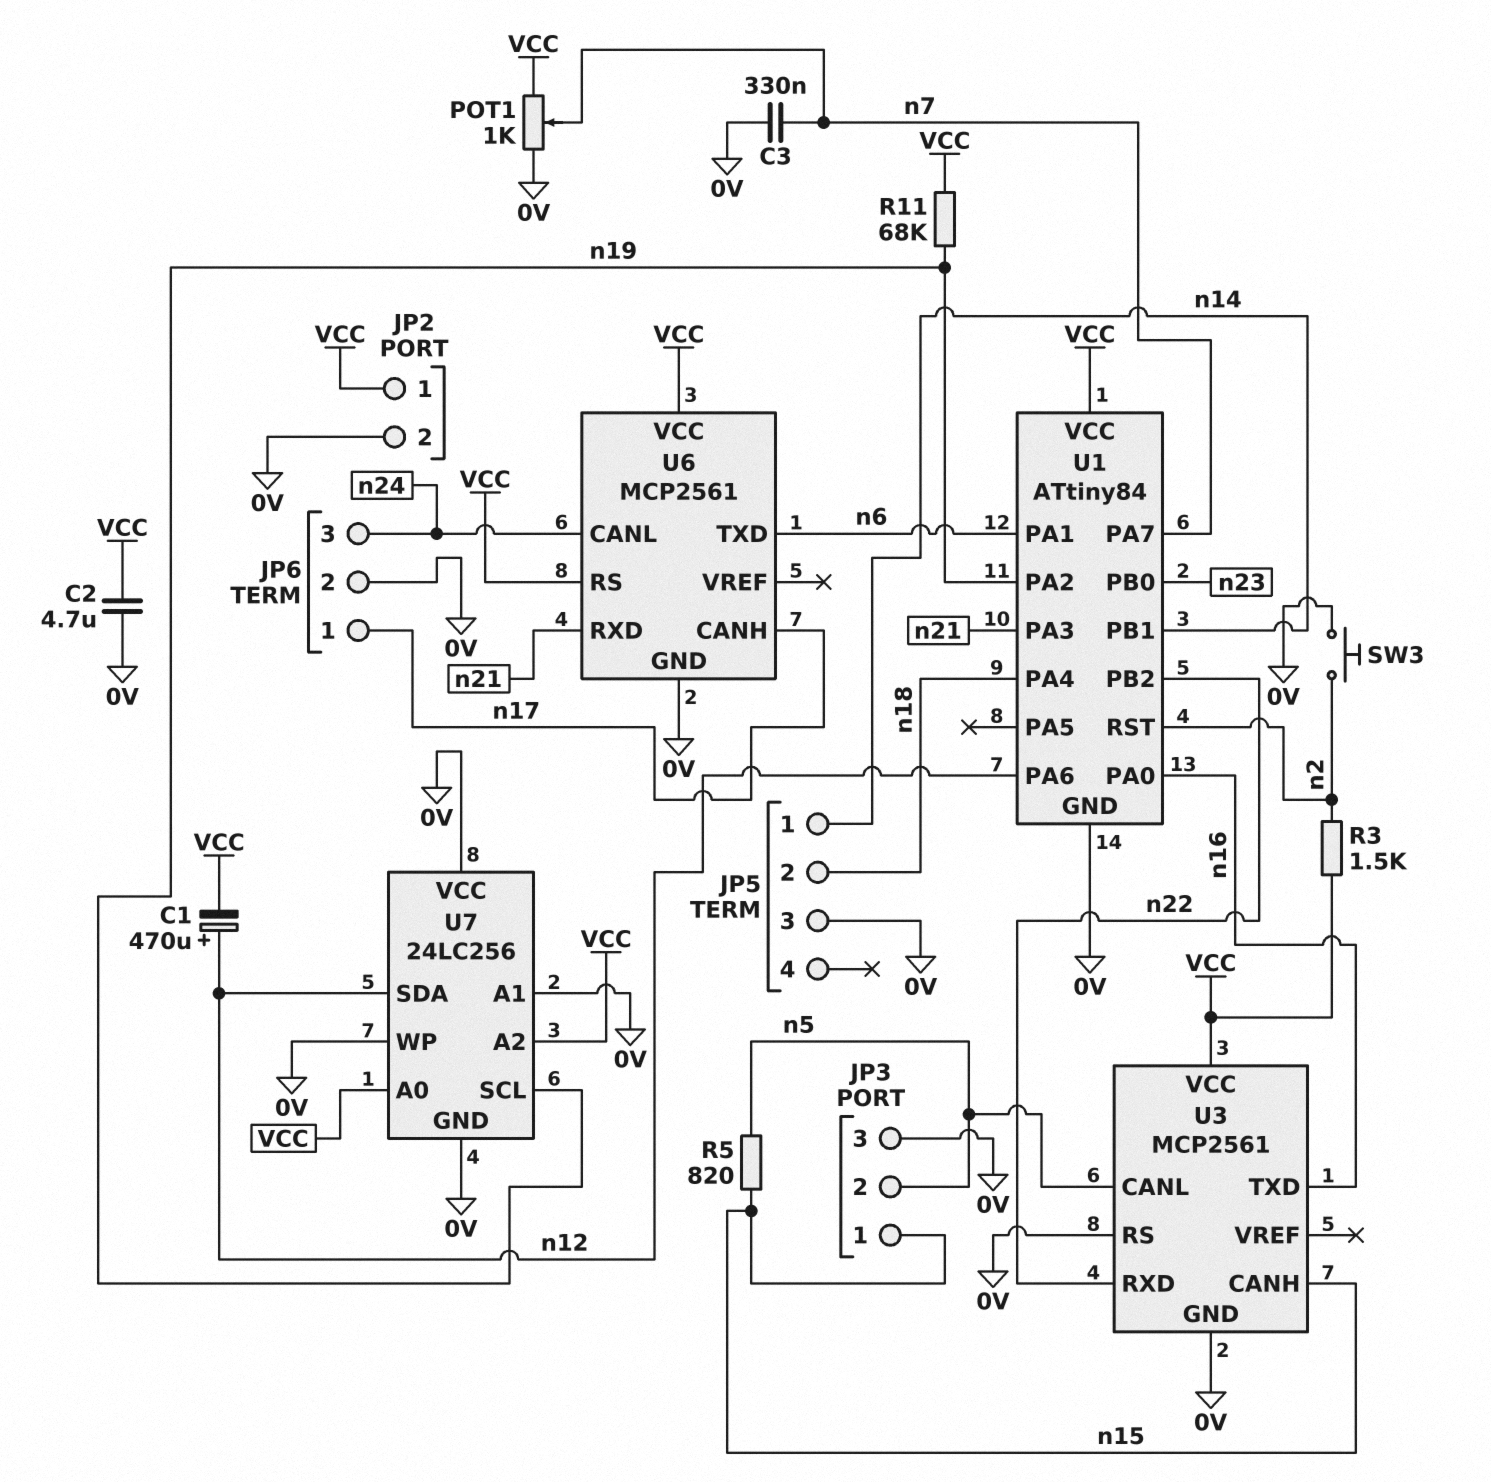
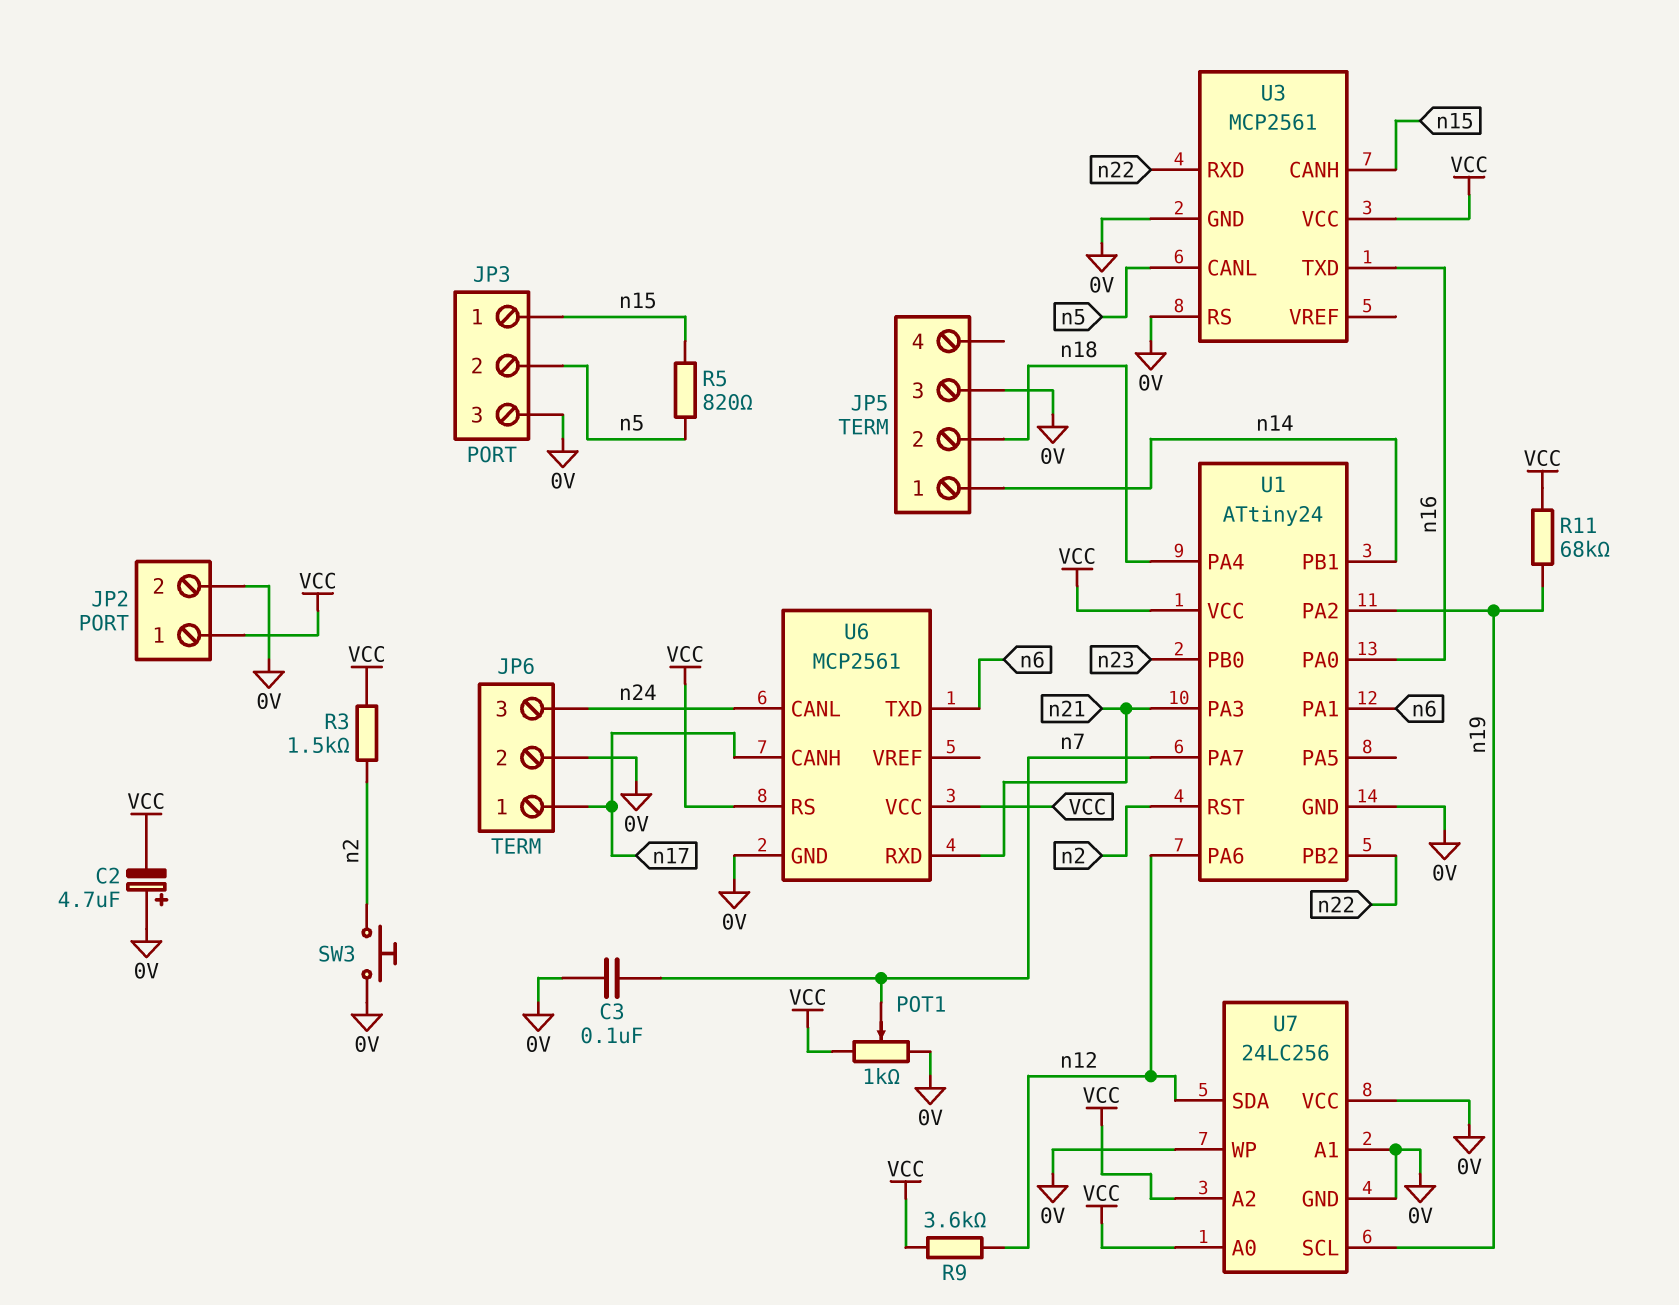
C1: 470uF (plus n12, minus VCC) -> none
C2: 4.7uF (0V, VCC) -> 4.7uF (plus 0V, minus VCC)
C3: 330nF (0V, n7) -> 100nF (0V, n7)
R9: none -> 3.6k (VCC, n12)
U1: ATtiny84 -> ATtiny24

